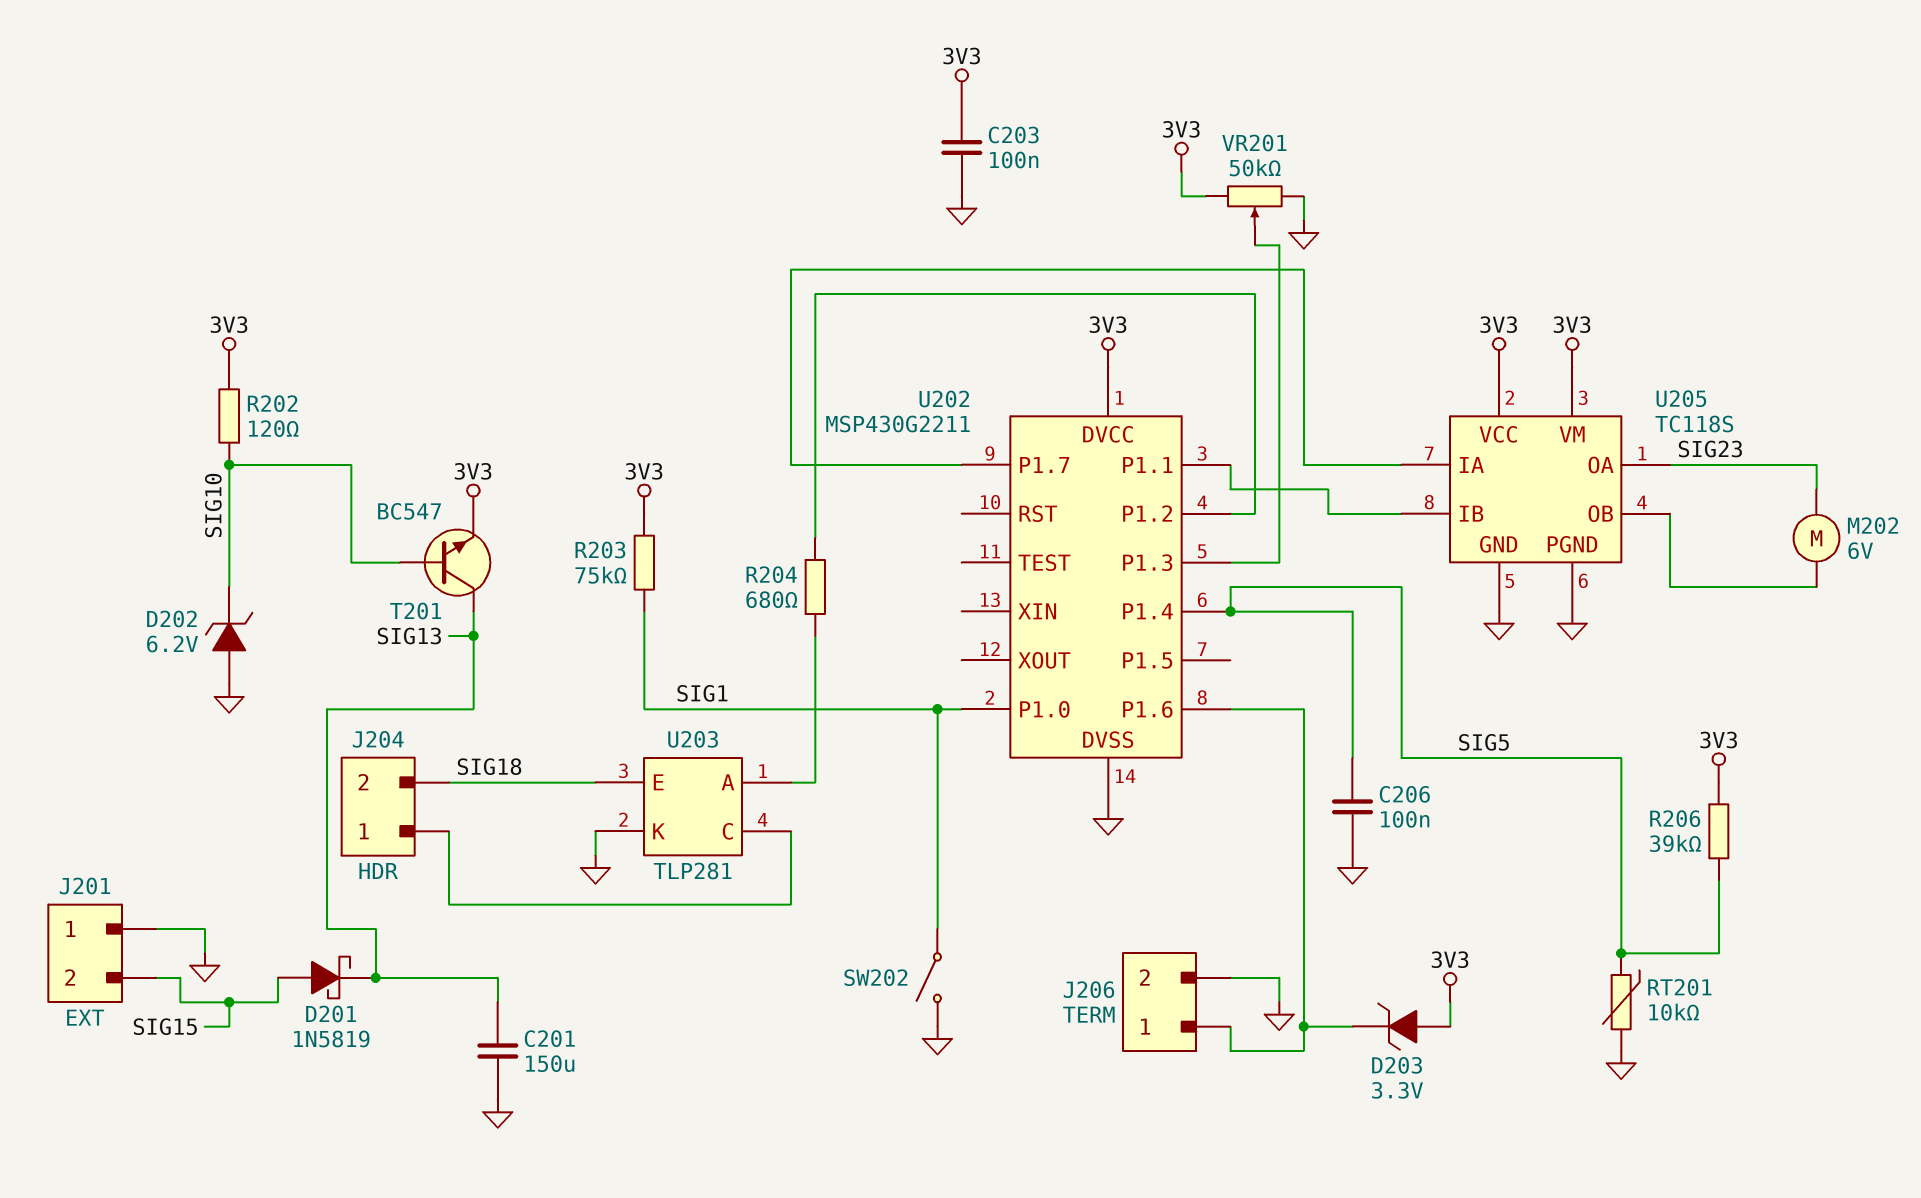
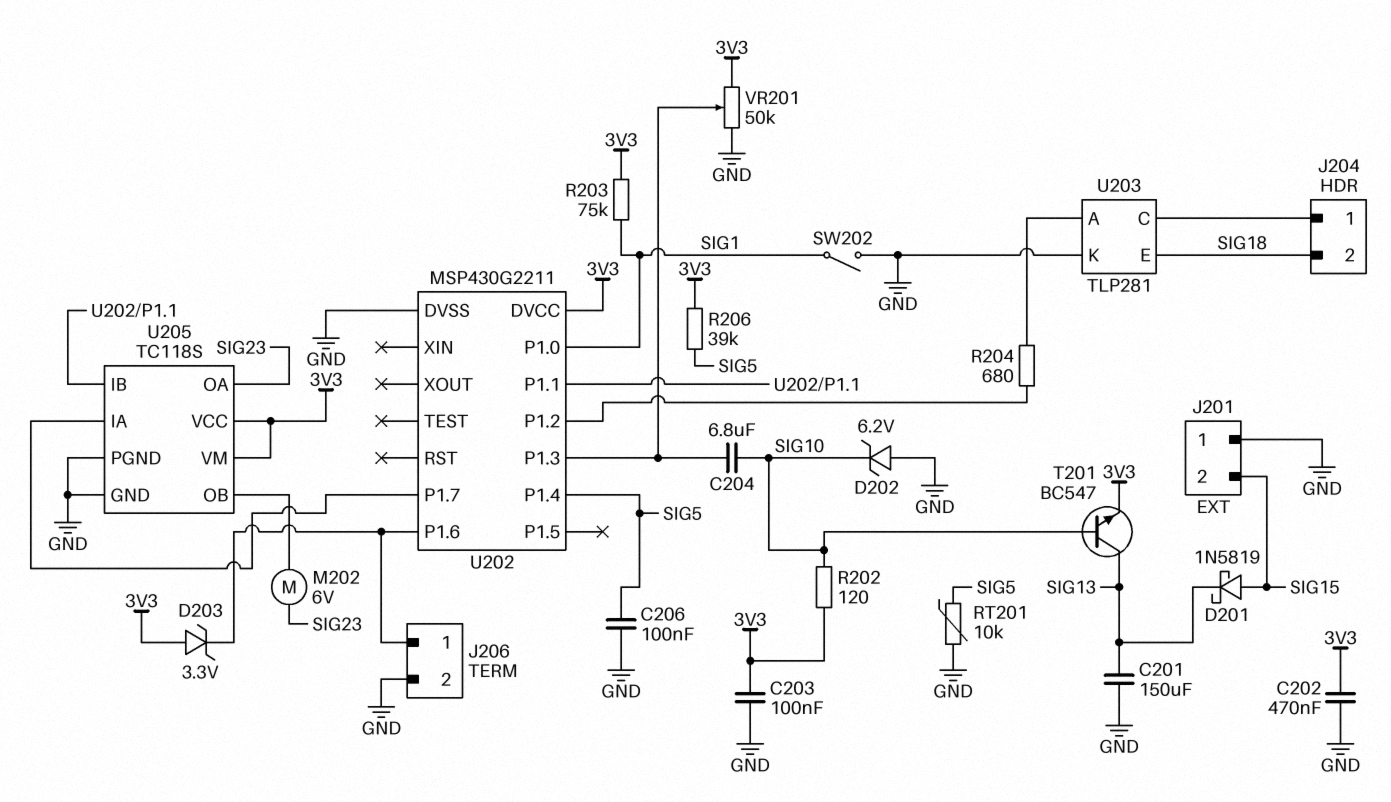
C202: none -> 470nF (3V3, GND)
C204: none -> 6.8uF (SIG10, U202/P1.3)

